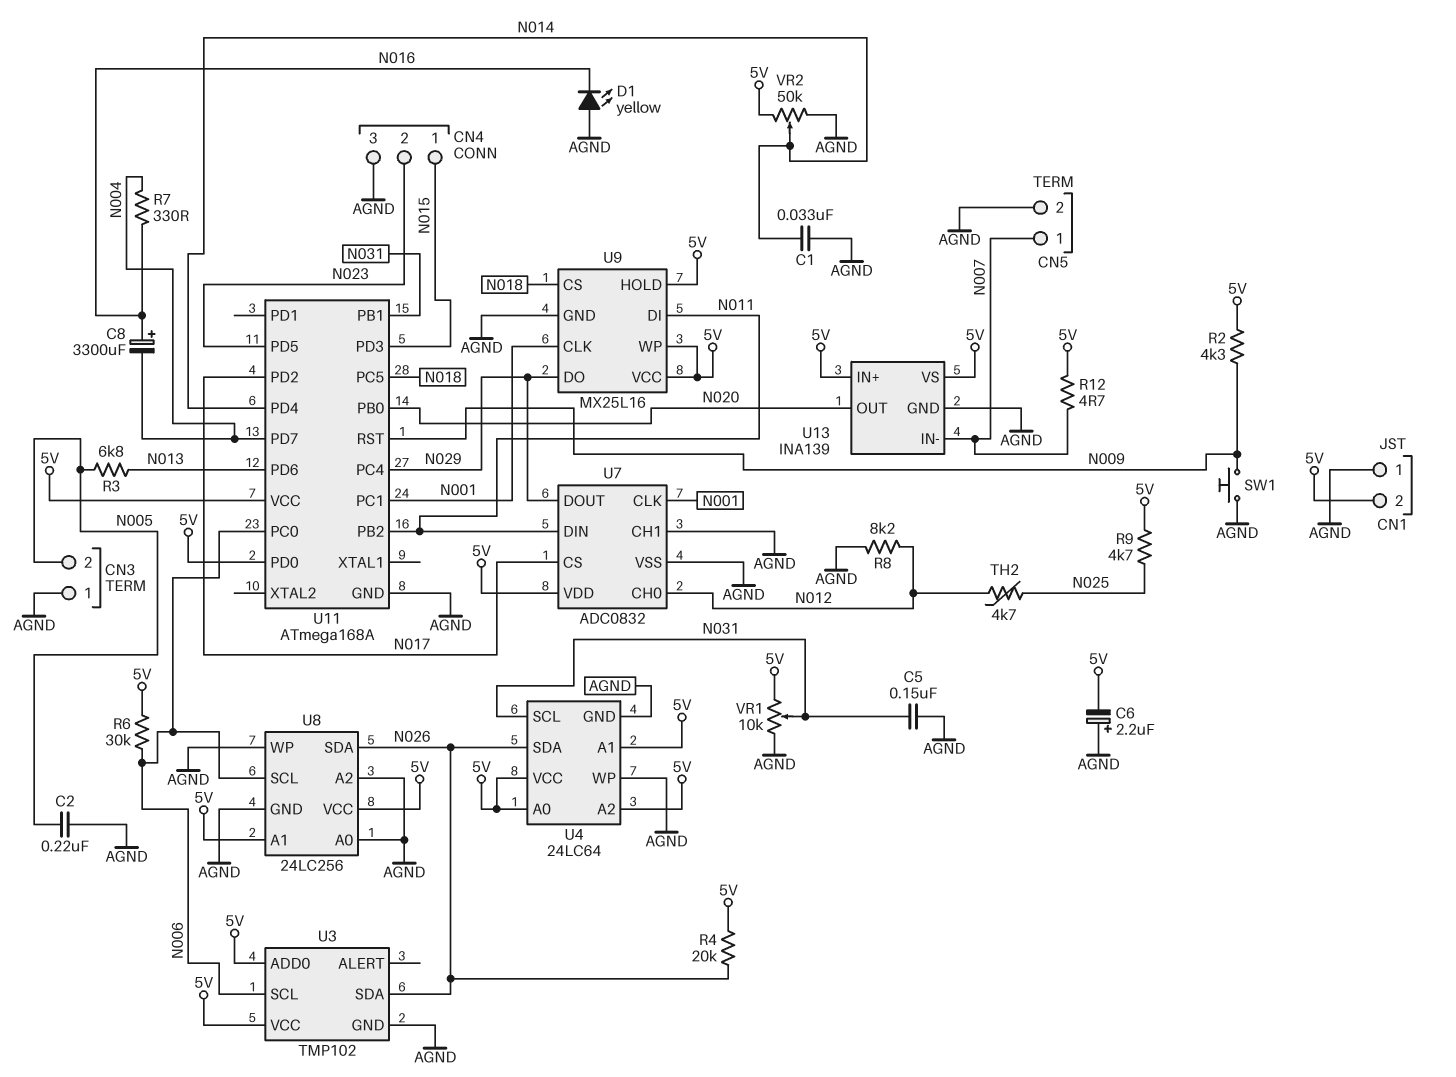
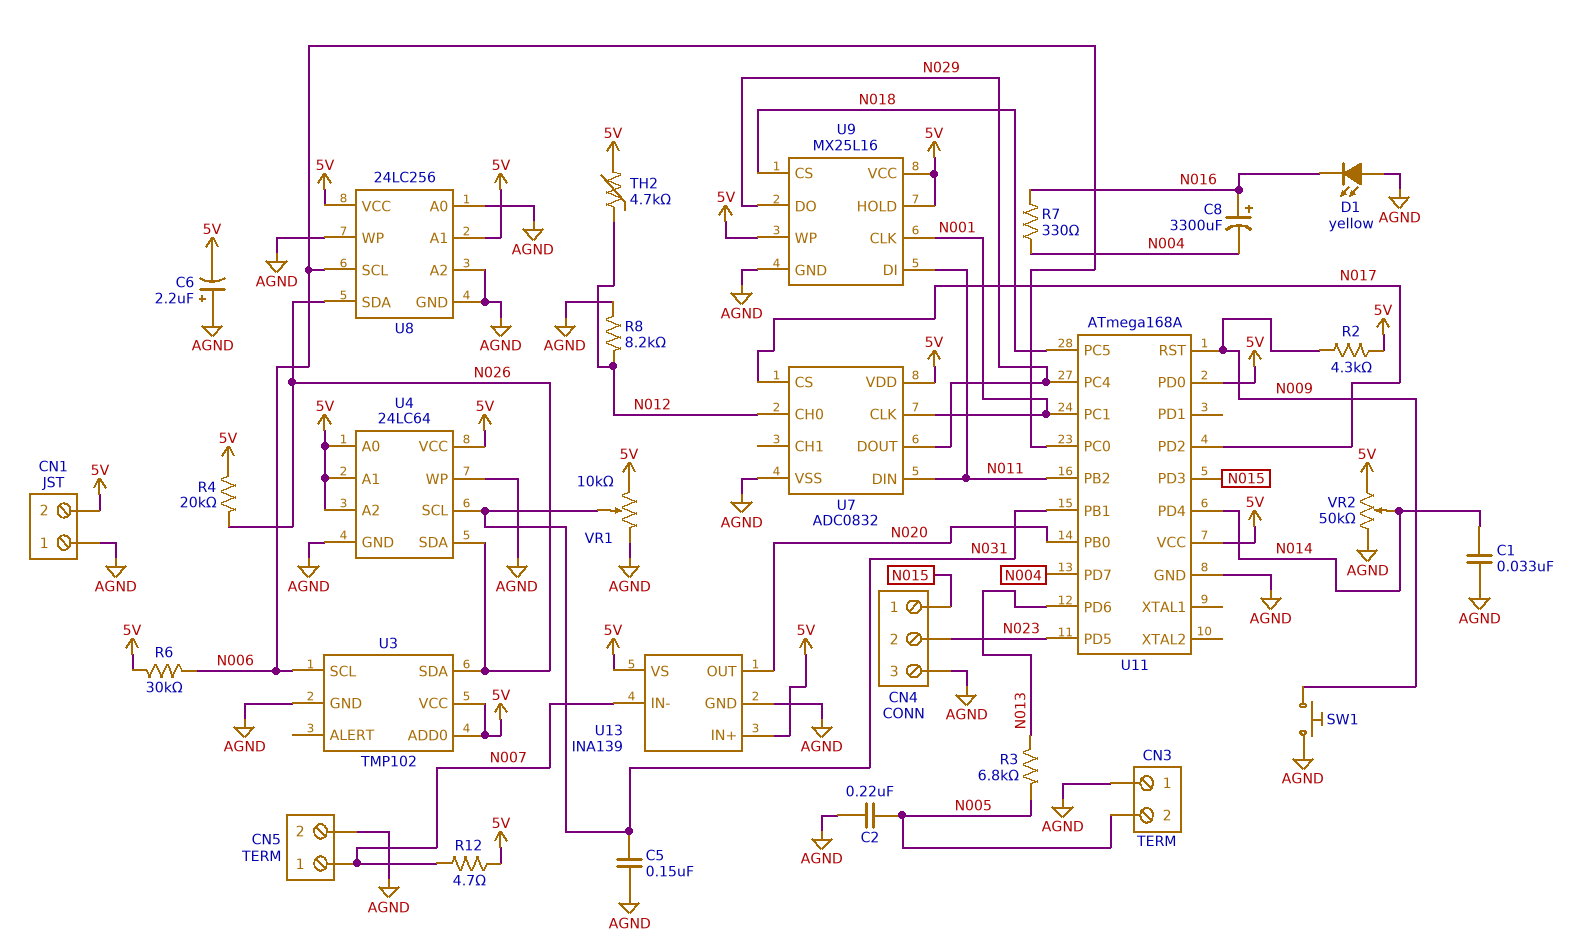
R9: 4.7k (5V, N025) -> none
TH2: 4.7k (N012, N025) -> 4.7k (5V, N012)
U7 pin CH1: AGND -> none

